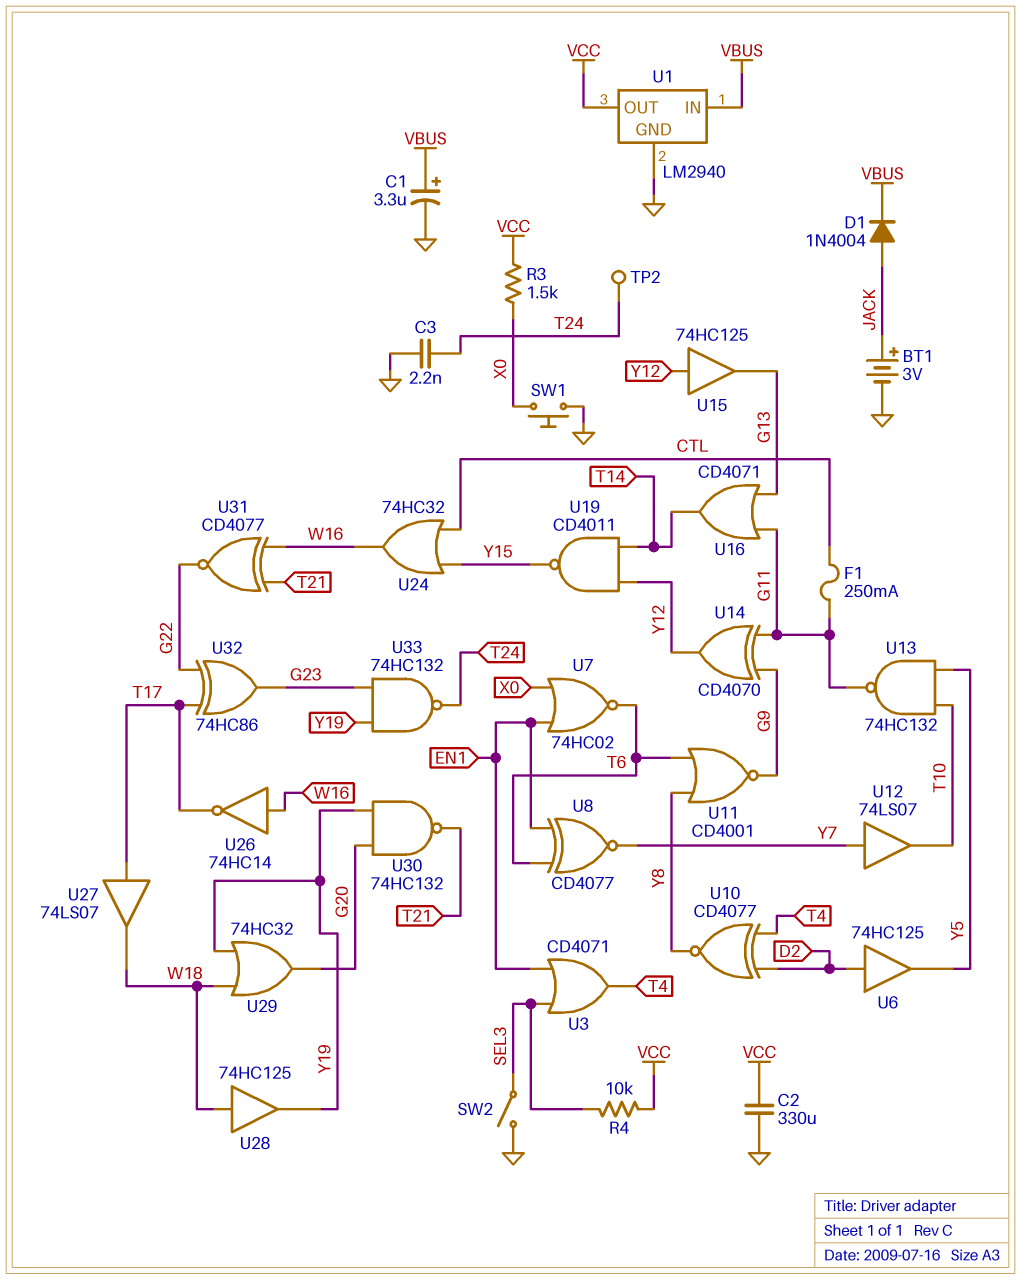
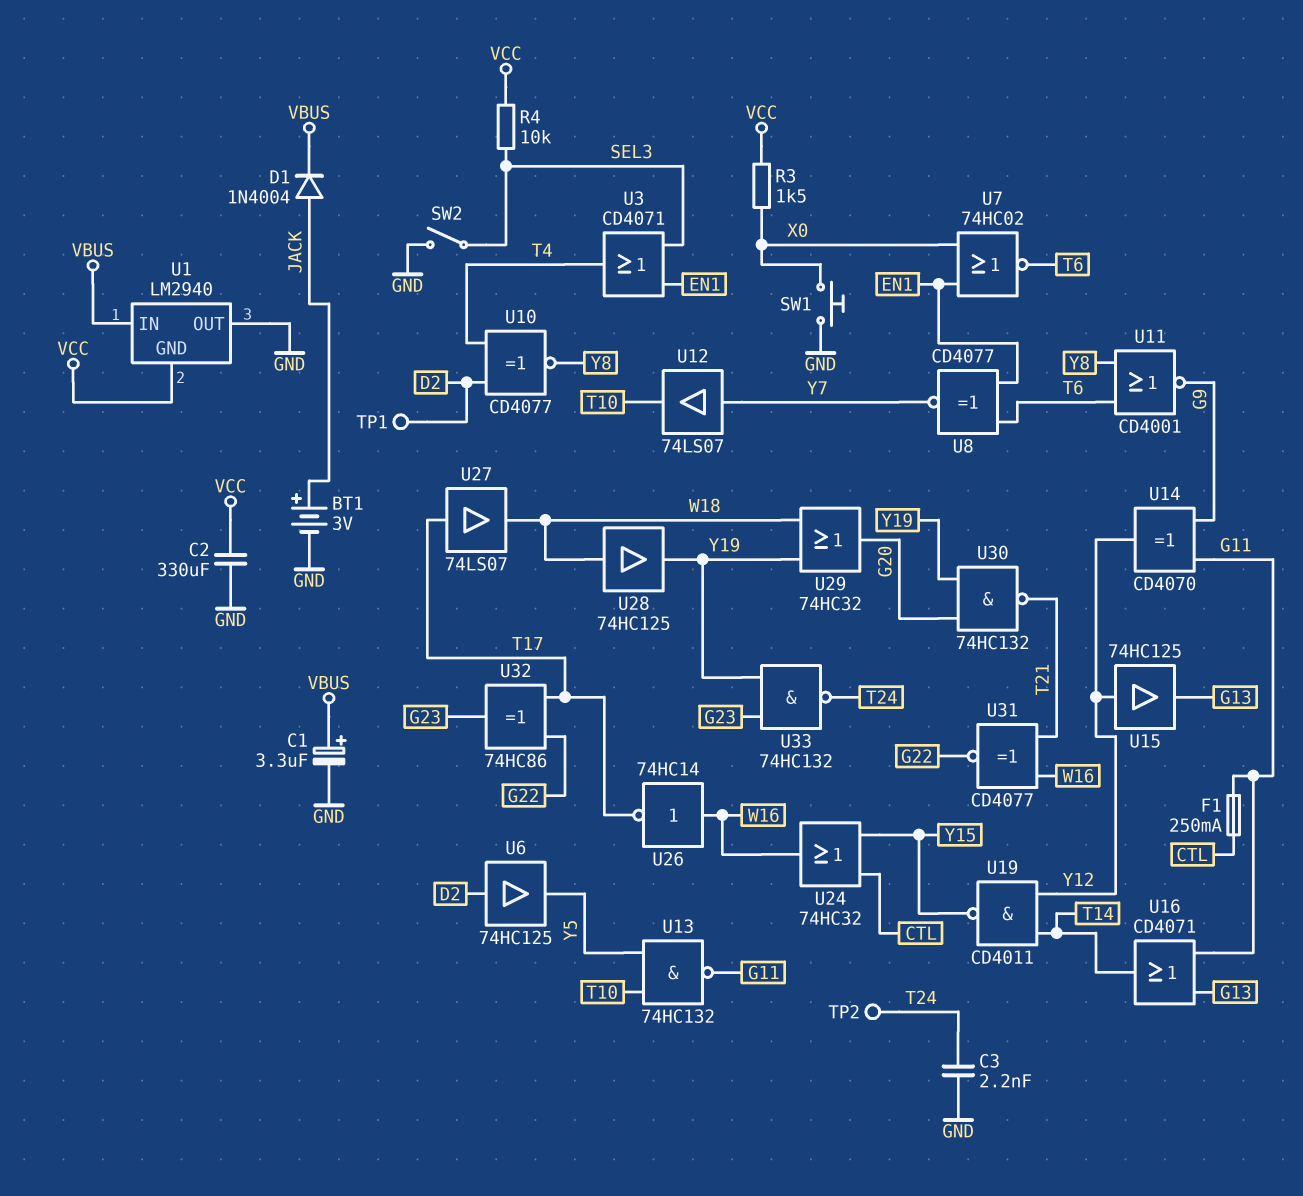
TP1: none -> test point (D2)
U1 pin GND: GND -> VCC
U1 pin OUT: VCC -> GND

